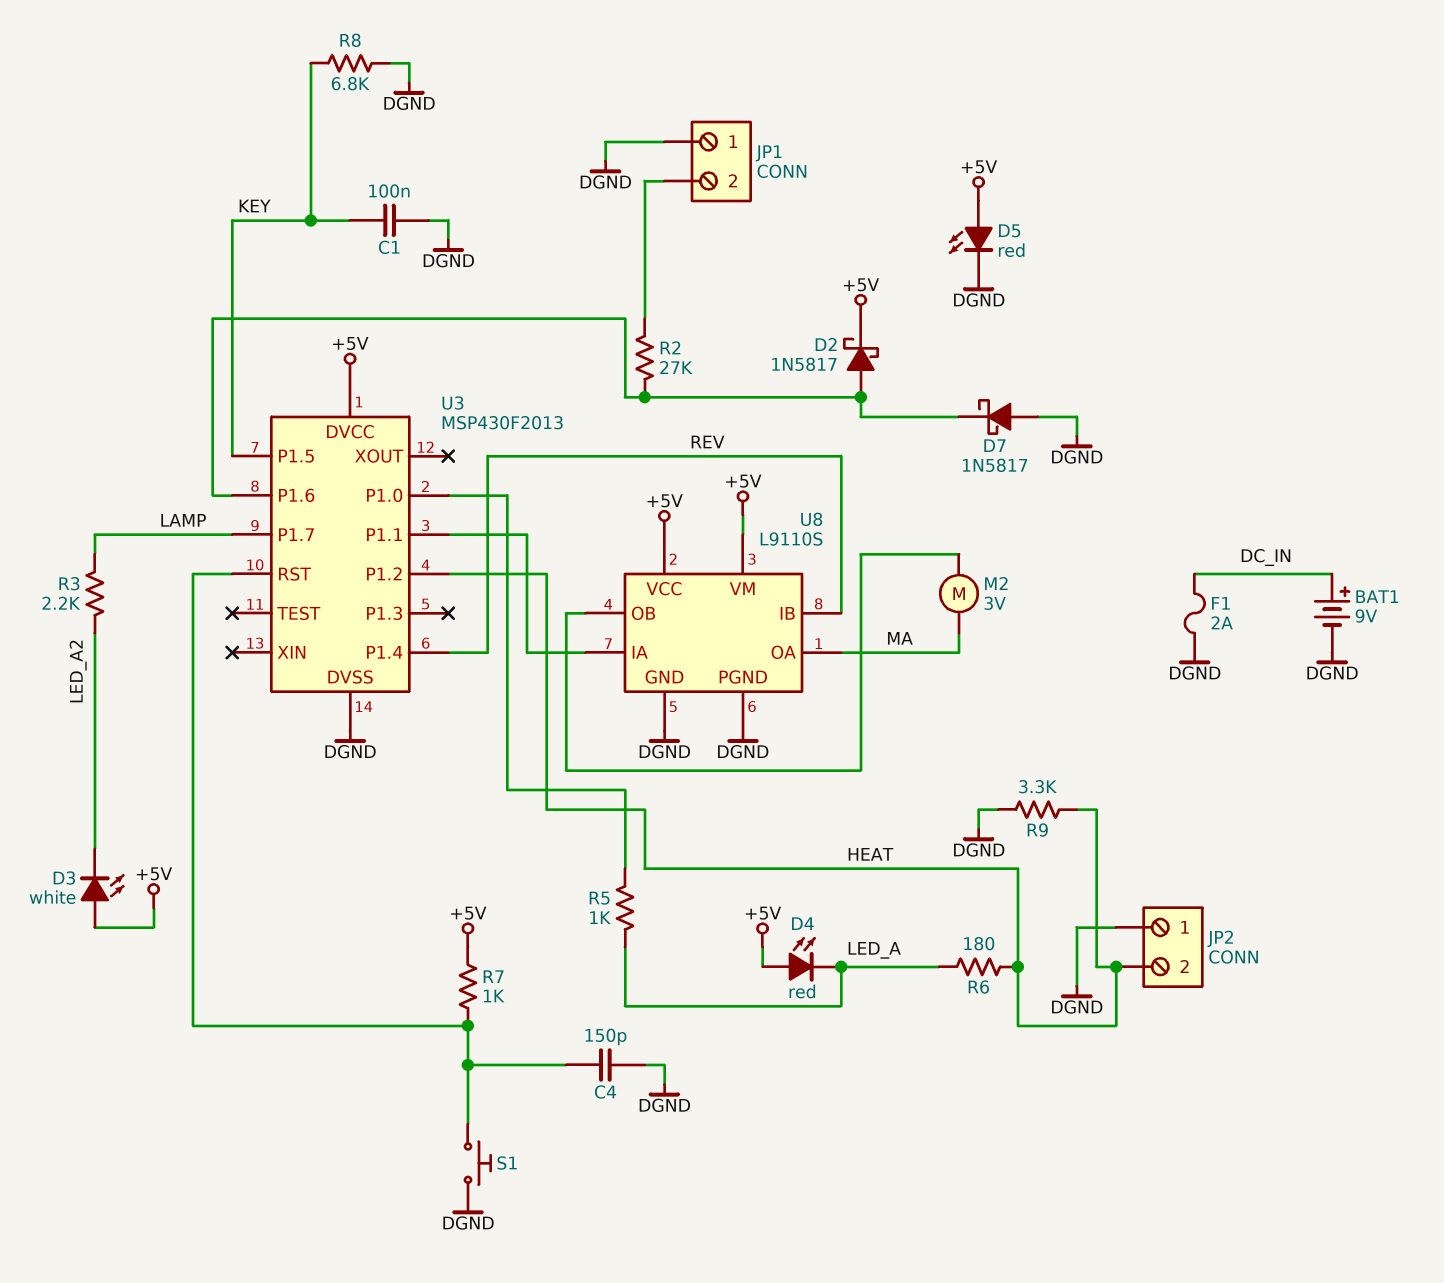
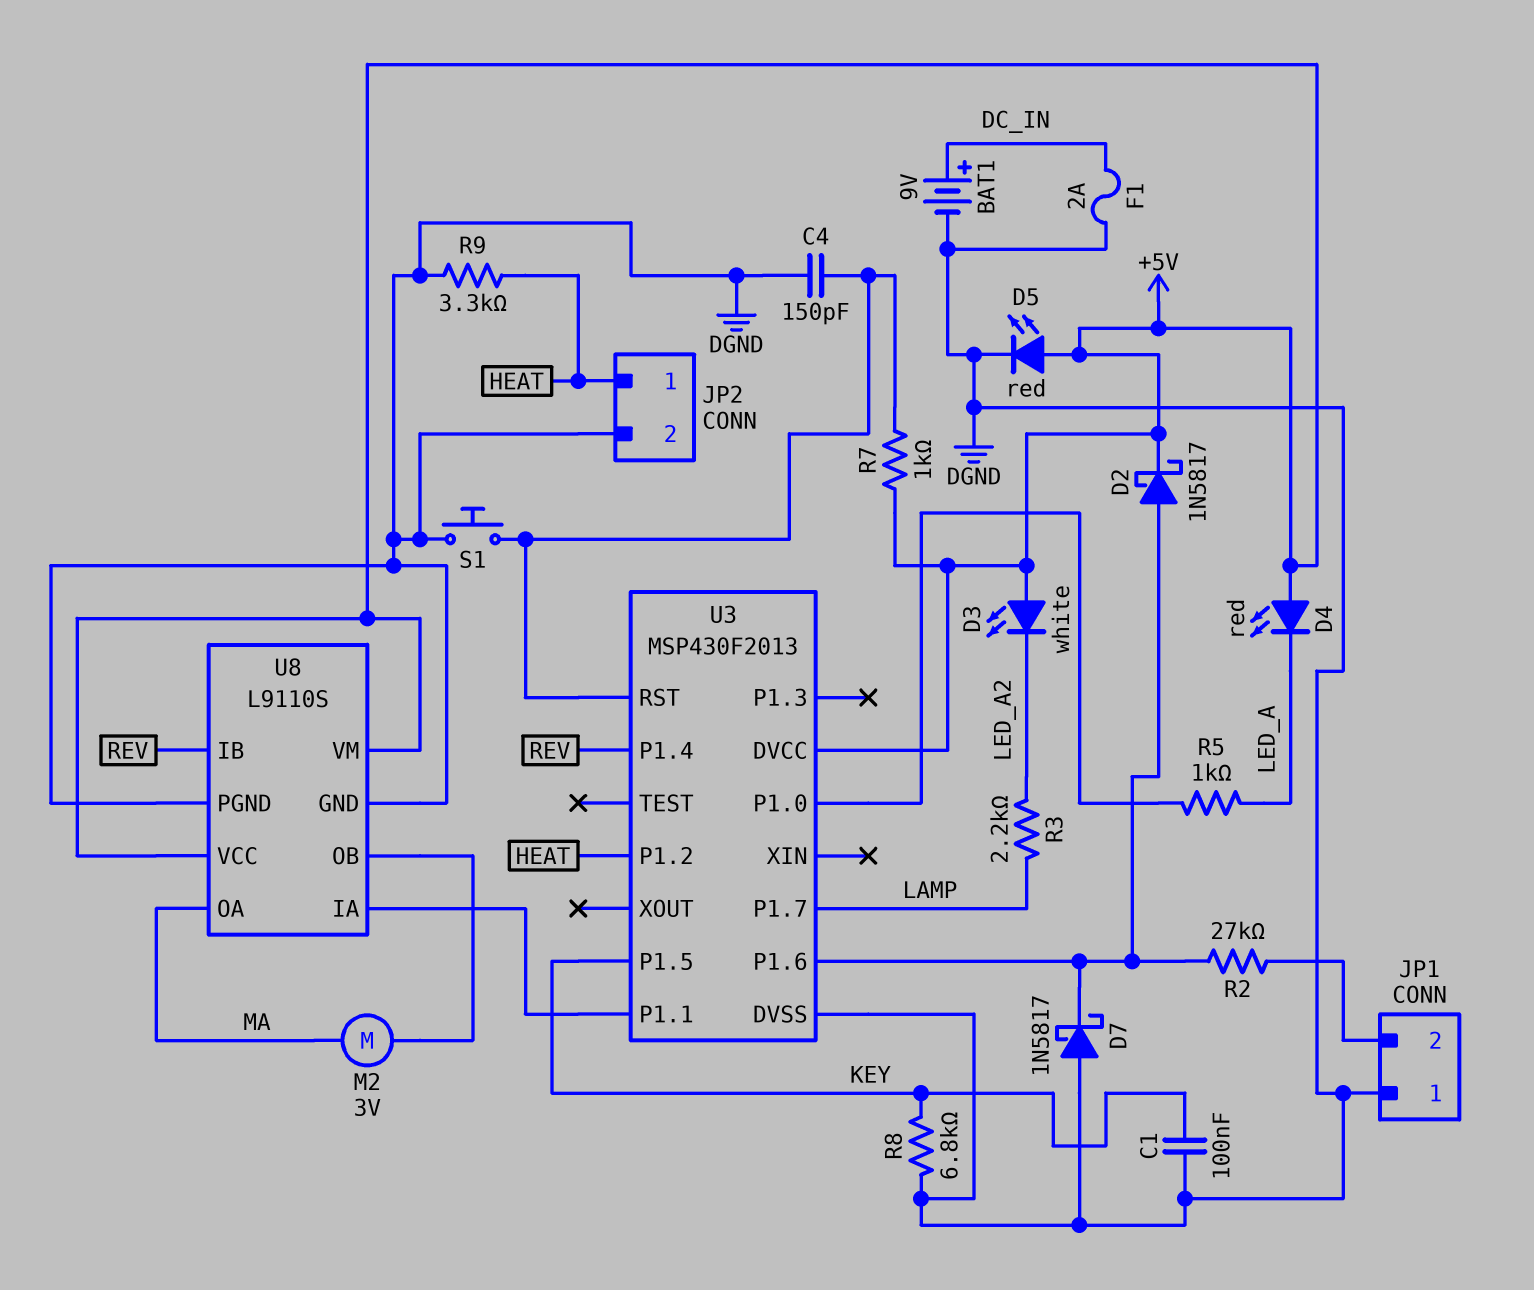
JP2 pin 1: DGND -> HEAT
JP2 pin 2: HEAT -> DGND
R6: 180 (HEAT, LED_A) -> none

